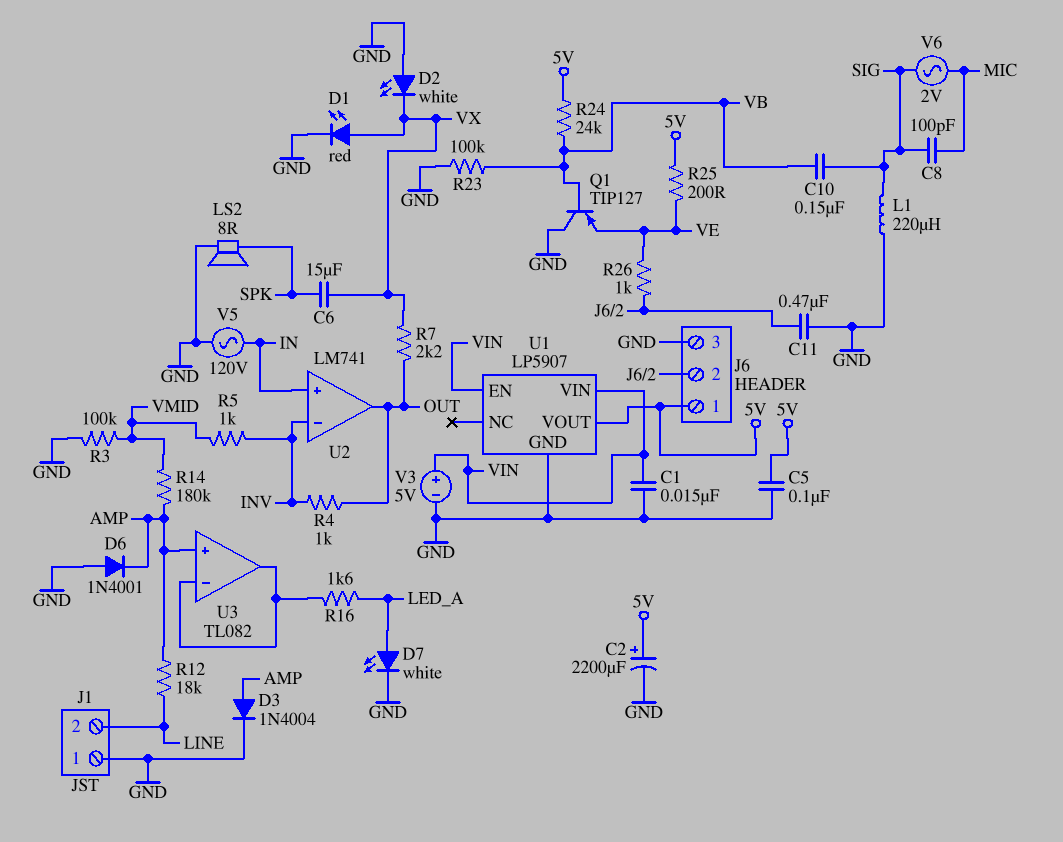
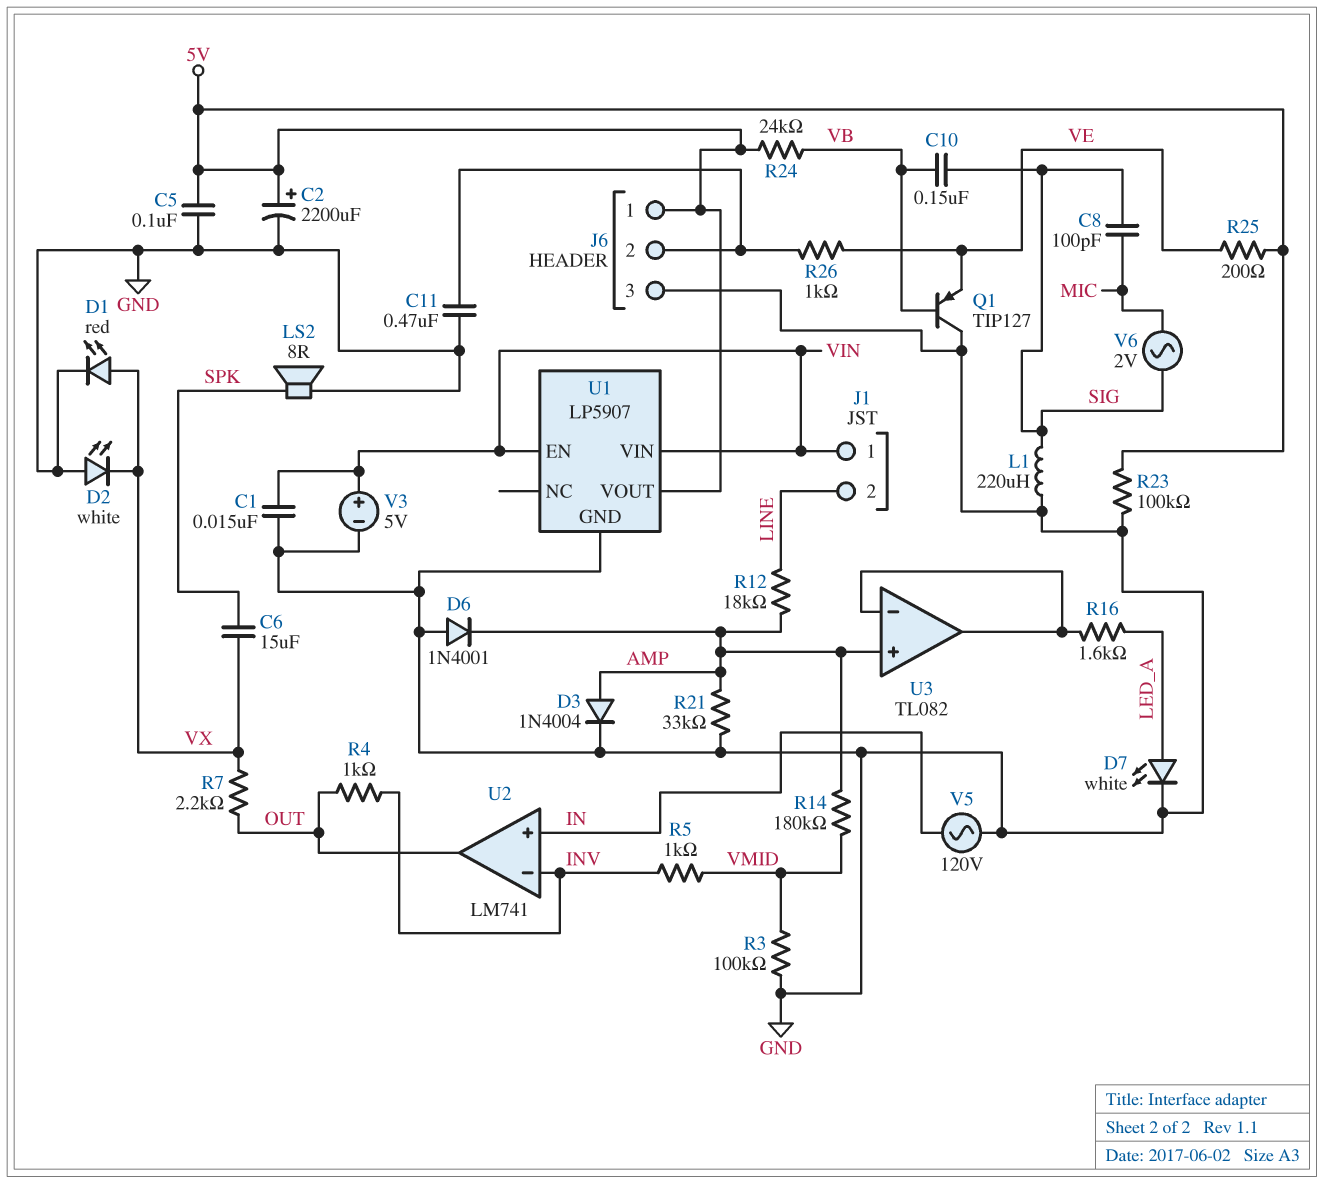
J1 pin 1: GND -> VIN
R21: none -> 33k (AMP, GND)
R23: 100k (GND, VB) -> 100k (5V, GND)

